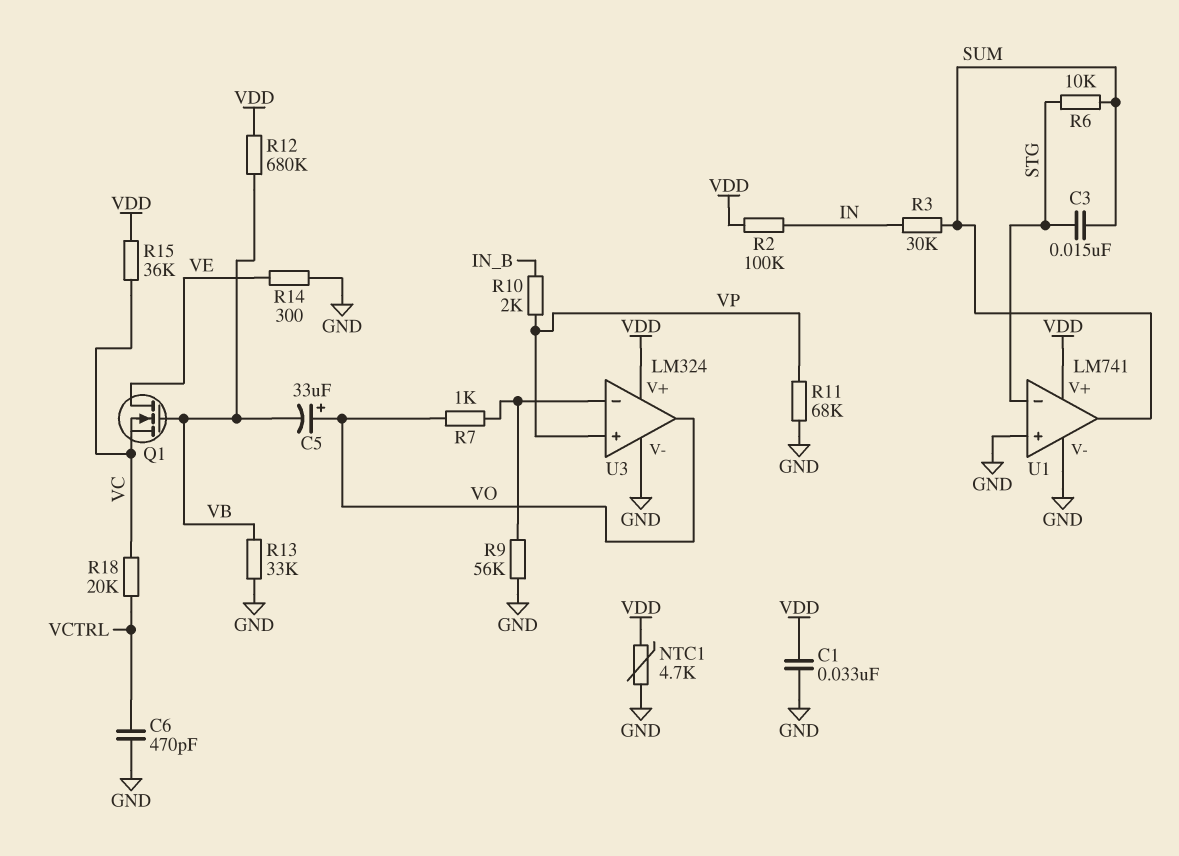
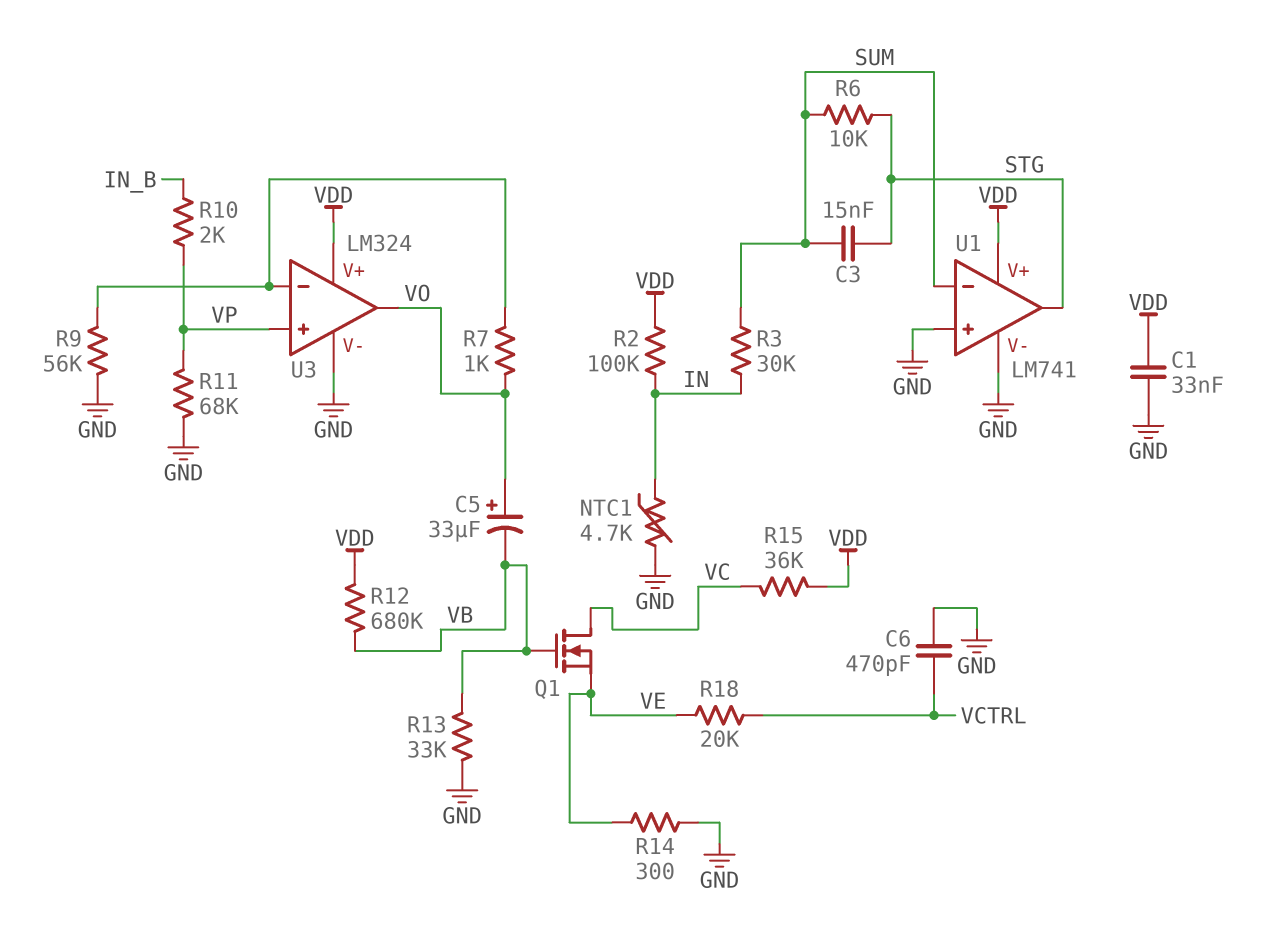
NTC1: 4.7k (GND, VDD) -> 4.7k (GND, IN)
Q1: NMOS (G VB, D VE, S VC) -> NMOS (G VB, D VC, S VE)
R18: 20k (VC, VCTRL) -> 20k (VCTRL, VE)
U1 pin in-: STG -> SUM
U1 pin out: SUM -> STG

